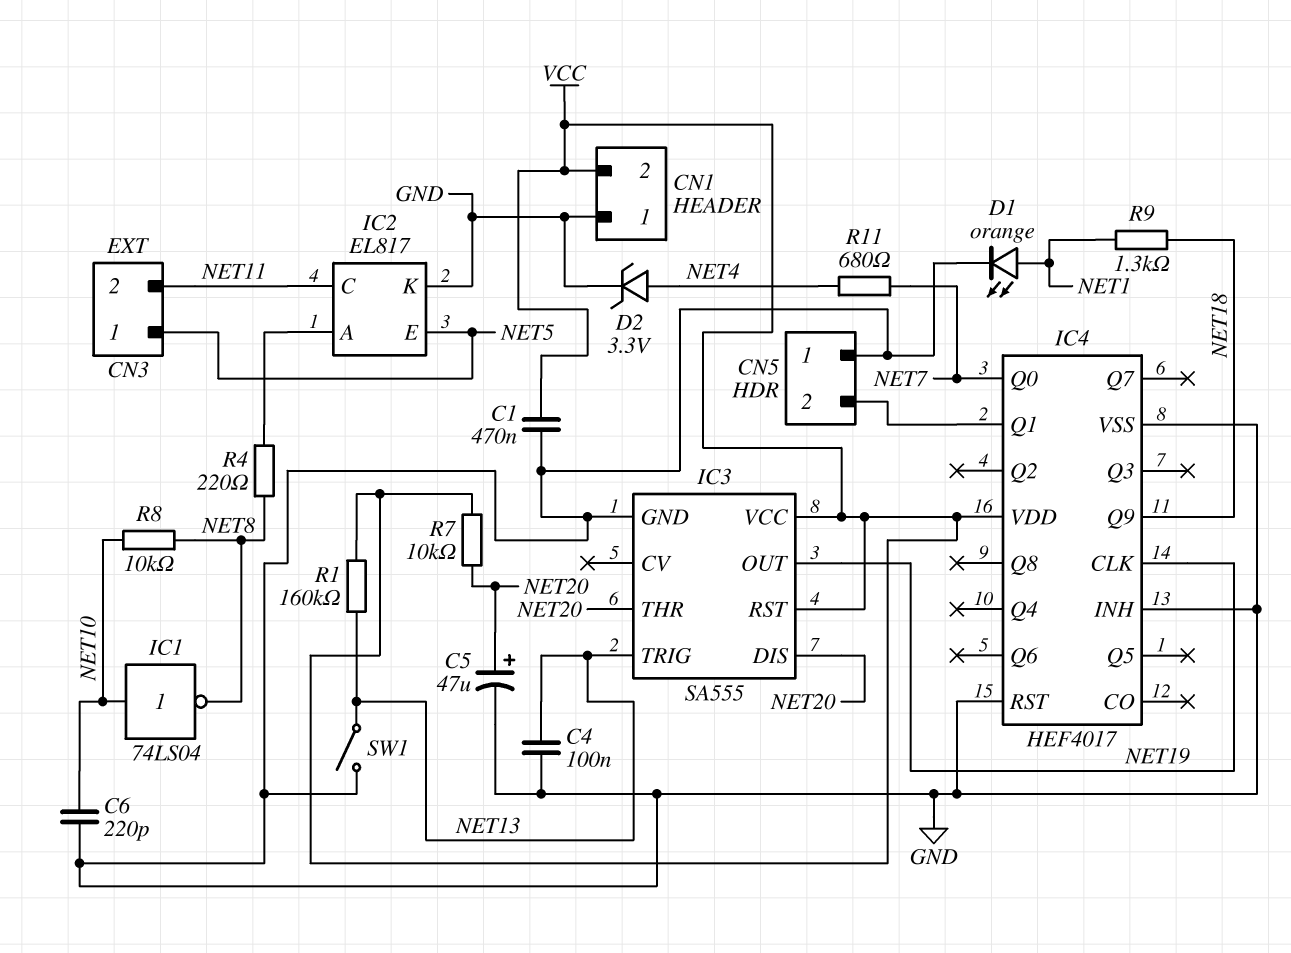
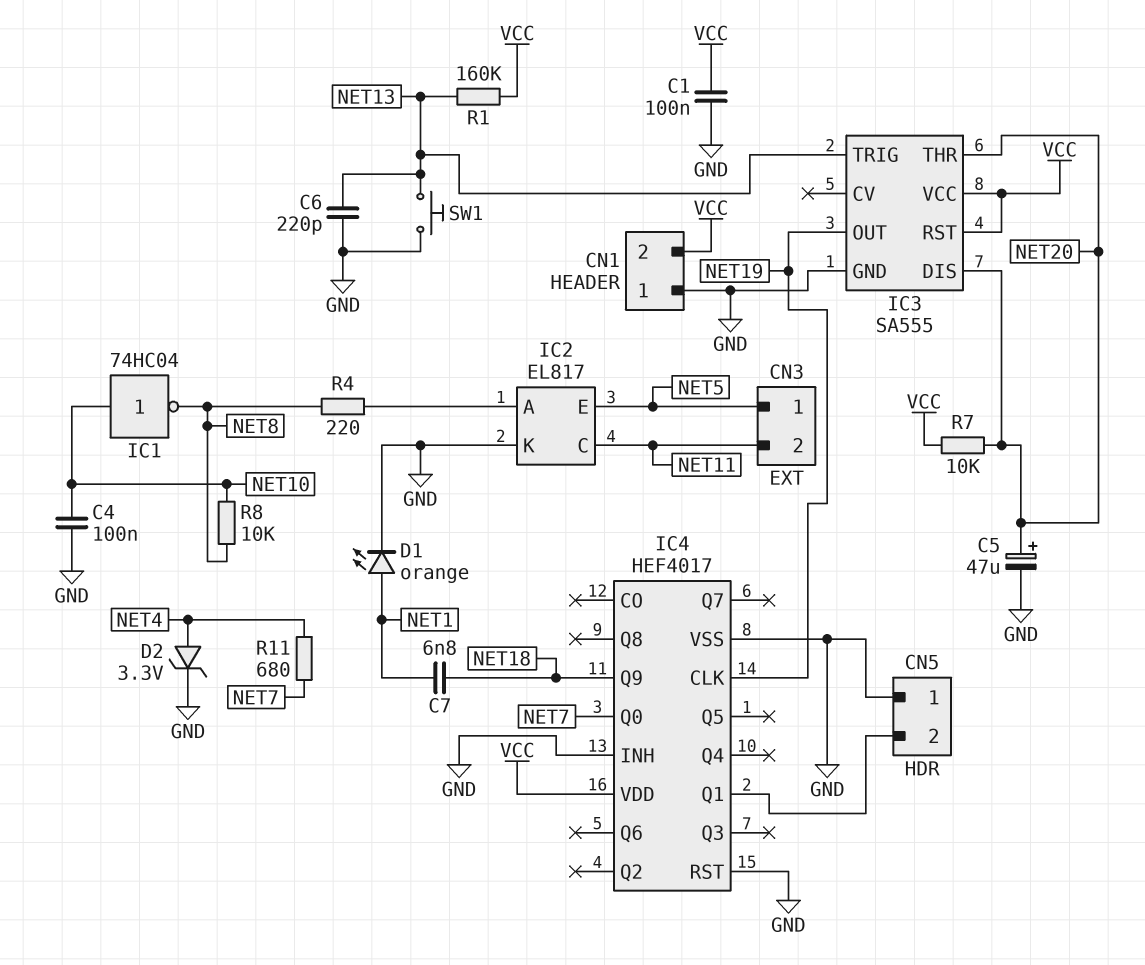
C1: 470nF (GND, VCC) -> 100nF (GND, VCC)
C4: 100nF (GND, NET13) -> 100nF (GND, NET10)
C6: 220pF (GND, NET10) -> 220pF (GND, NET13)
C7: none -> 6.8nF (NET1, NET18)
IC1: NOT 74LS04 (in NET10, out NET8) -> NOT 74HC04 (in NET10, out NET8)
R9: 1.3k (NET1, NET18) -> none
SW1: switch (GND, NET13) -> button (GND, NET13)

